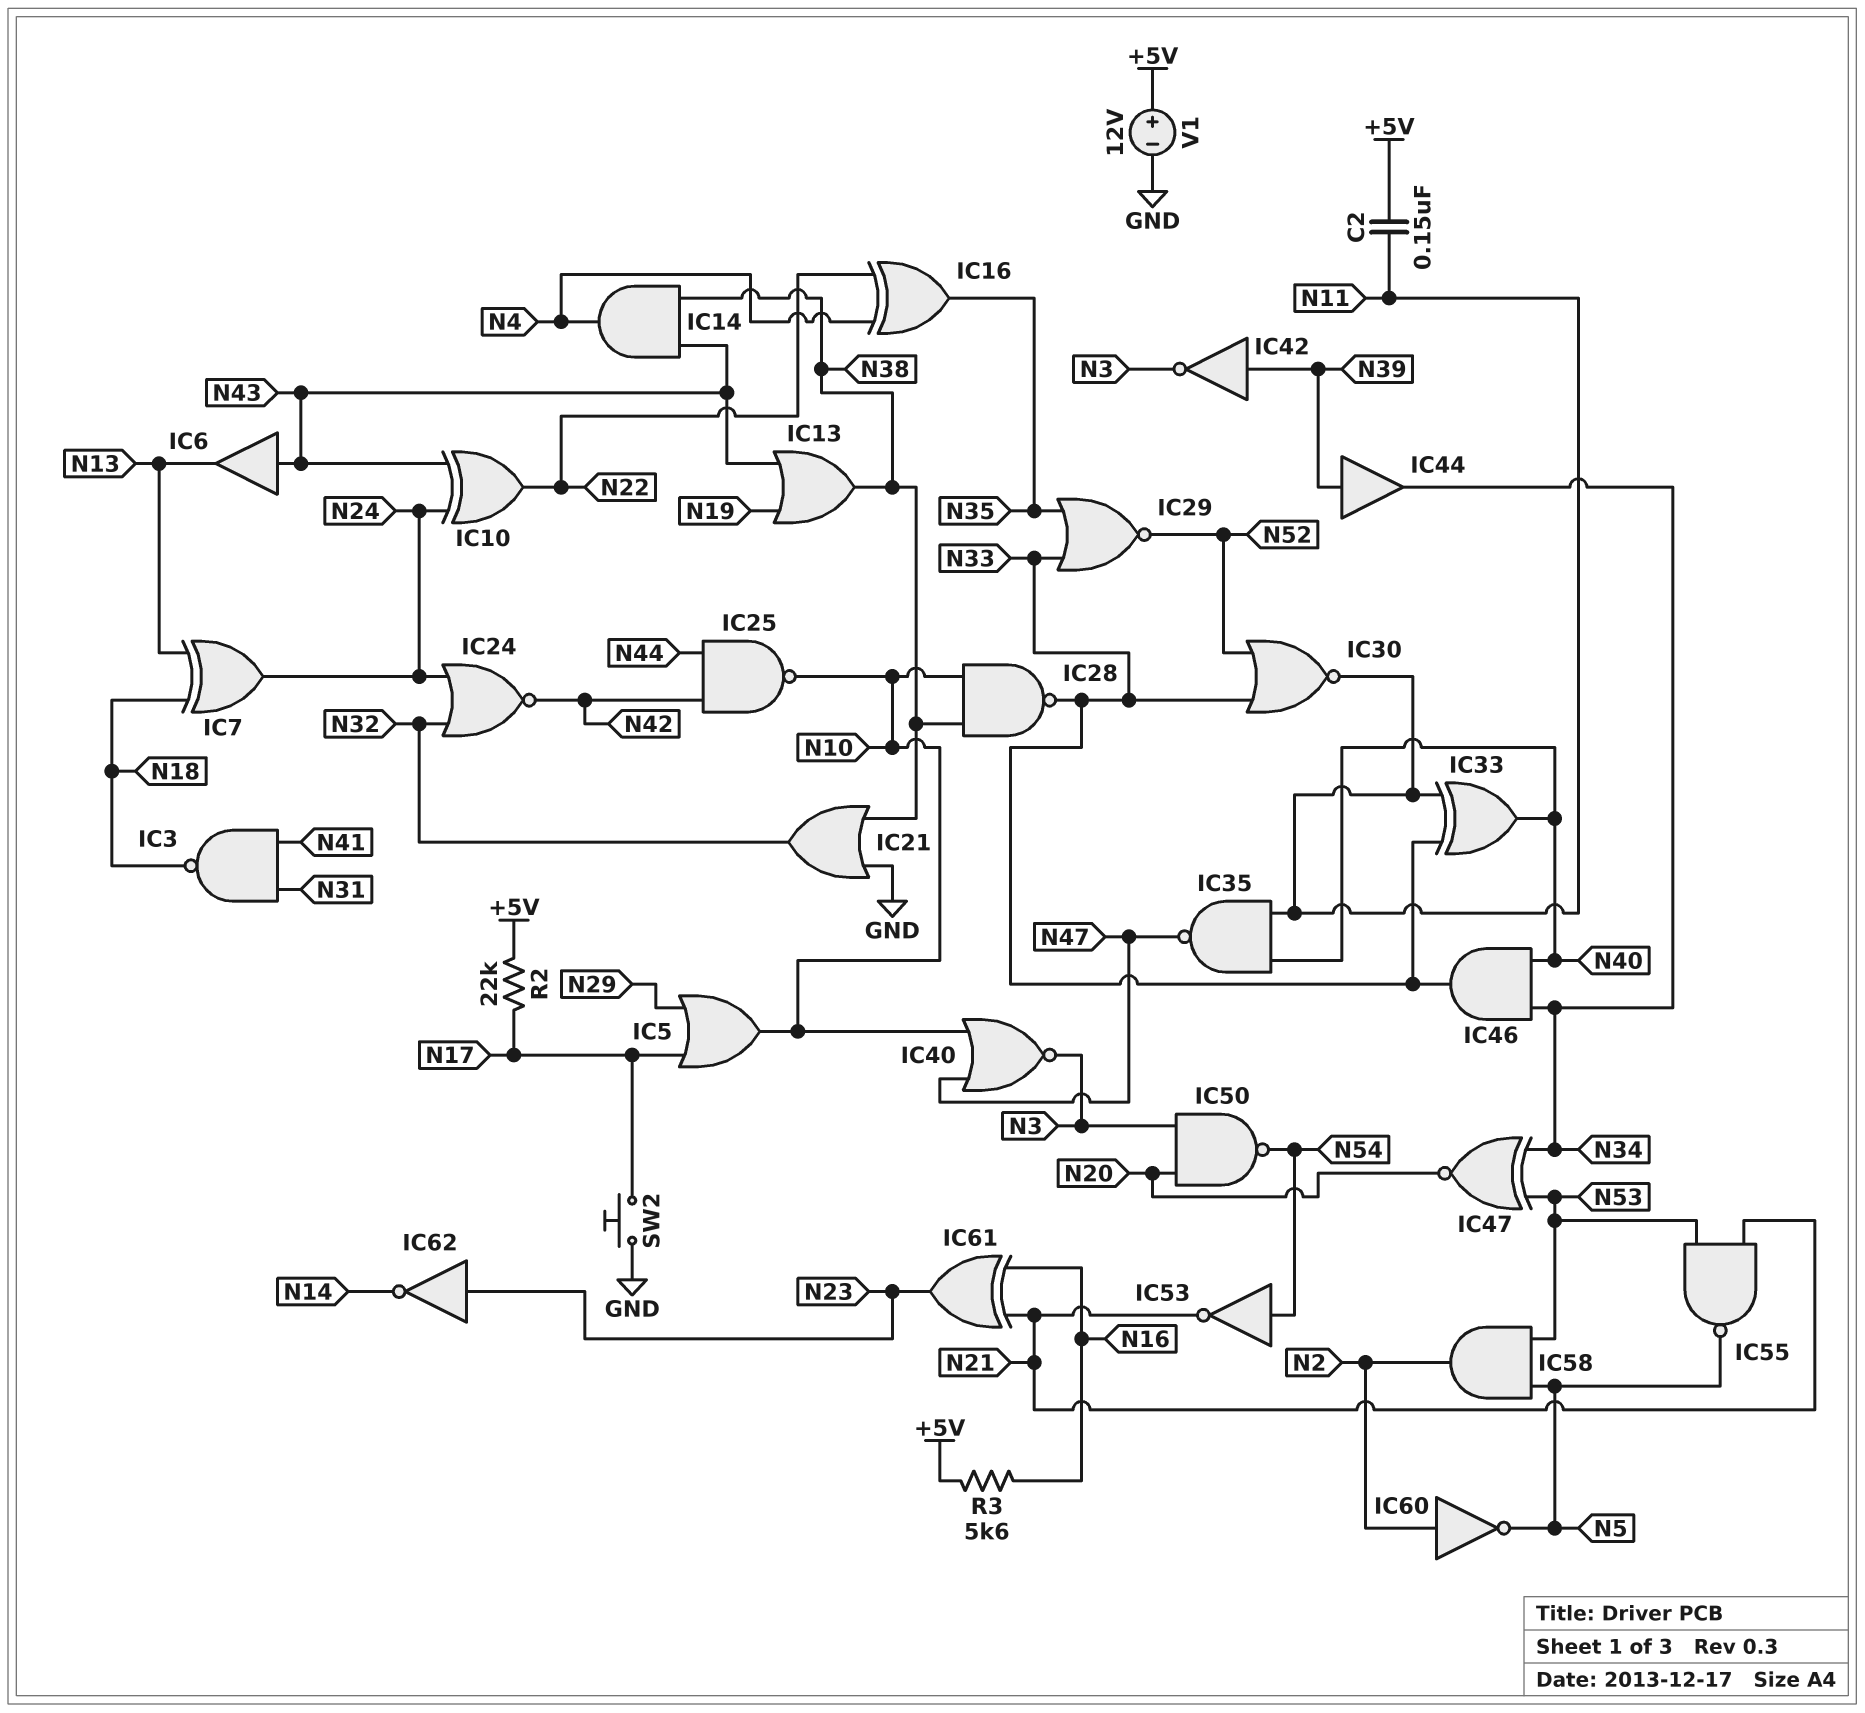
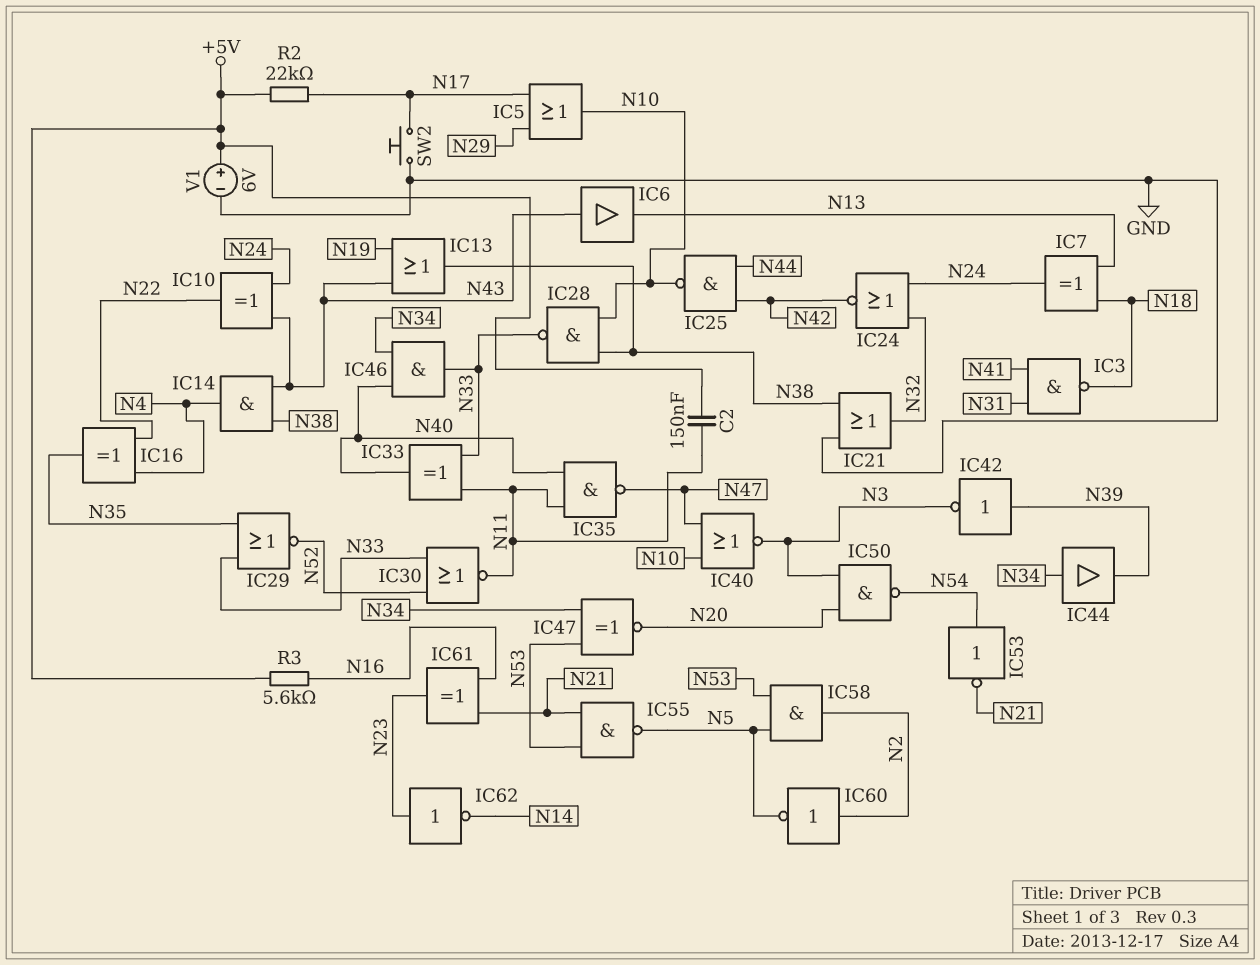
IC44: buffer (in N39, out N34) -> buffer (in N34, out N39)
V1: 12V (plus +5V, minus GND) -> 6V (plus +5V, minus GND)

